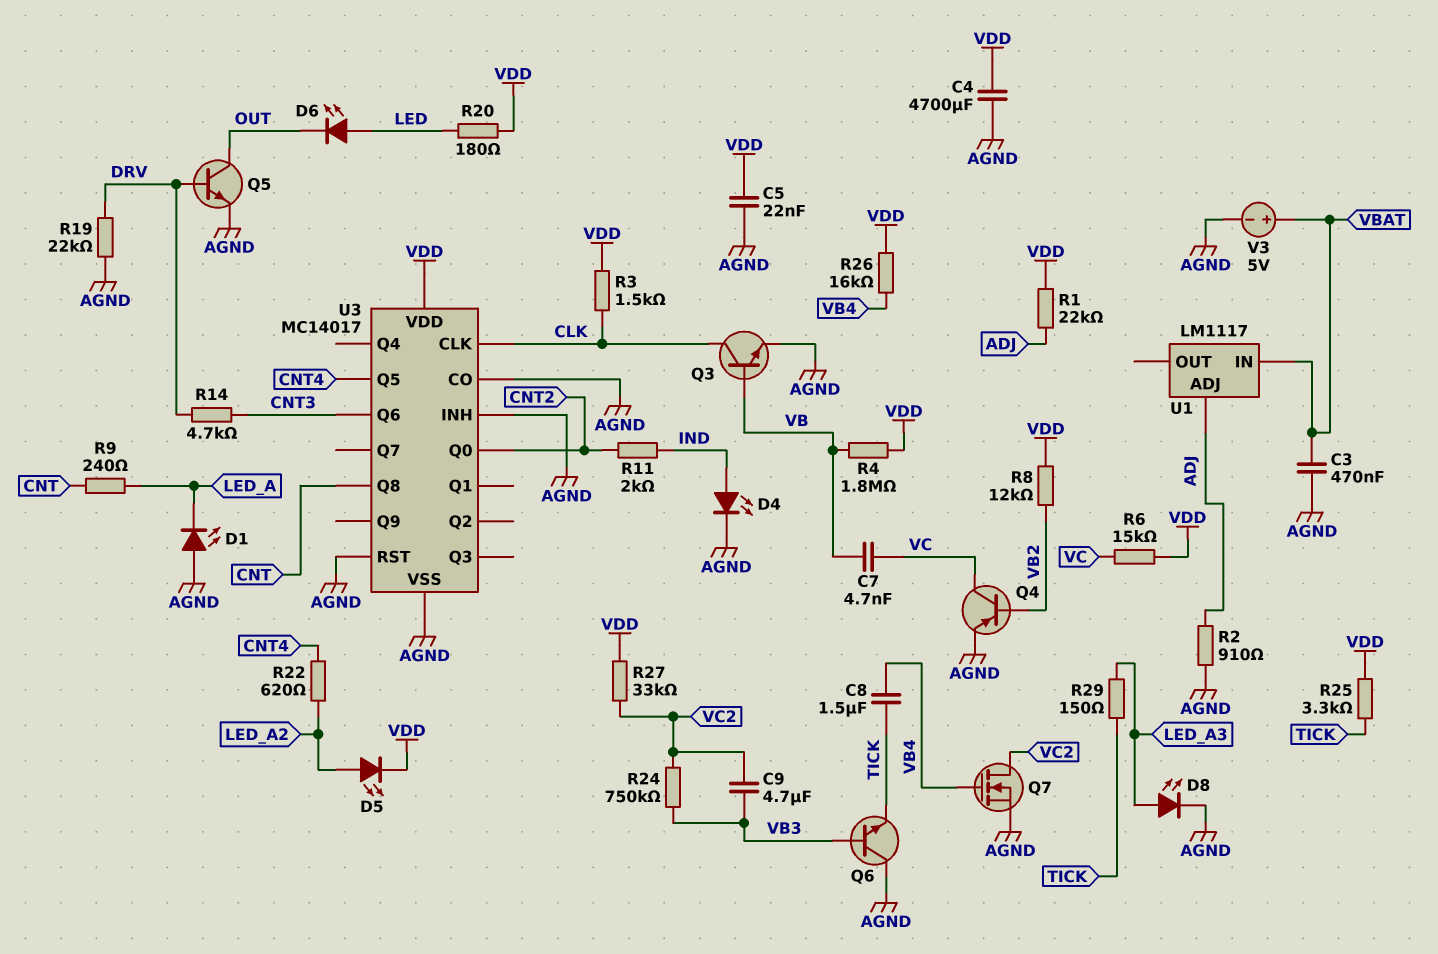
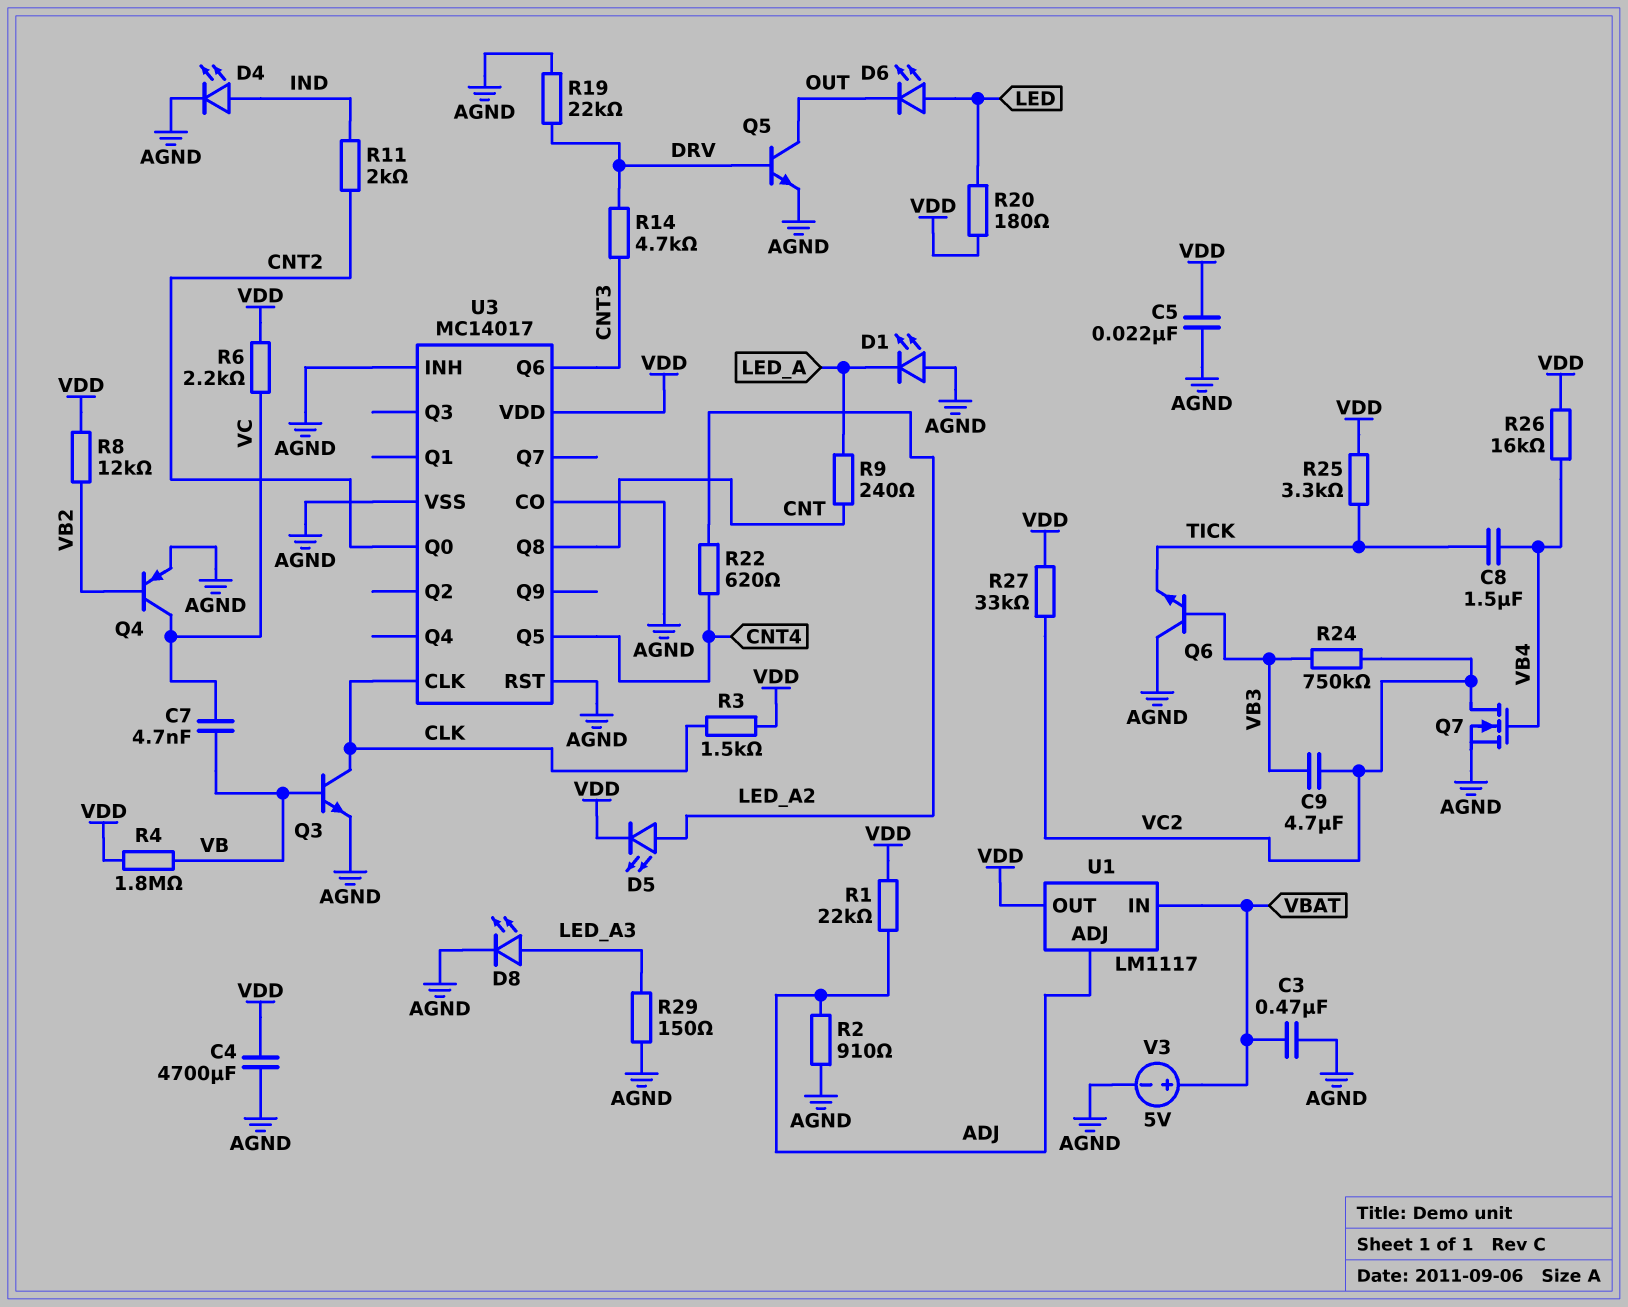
R6: 15k (VC, VDD) -> 2.2k (VC, VDD)
R29: 150 (LED_A3, TICK) -> 150 (AGND, LED_A3)
U1 pin OUT: none -> VDD

